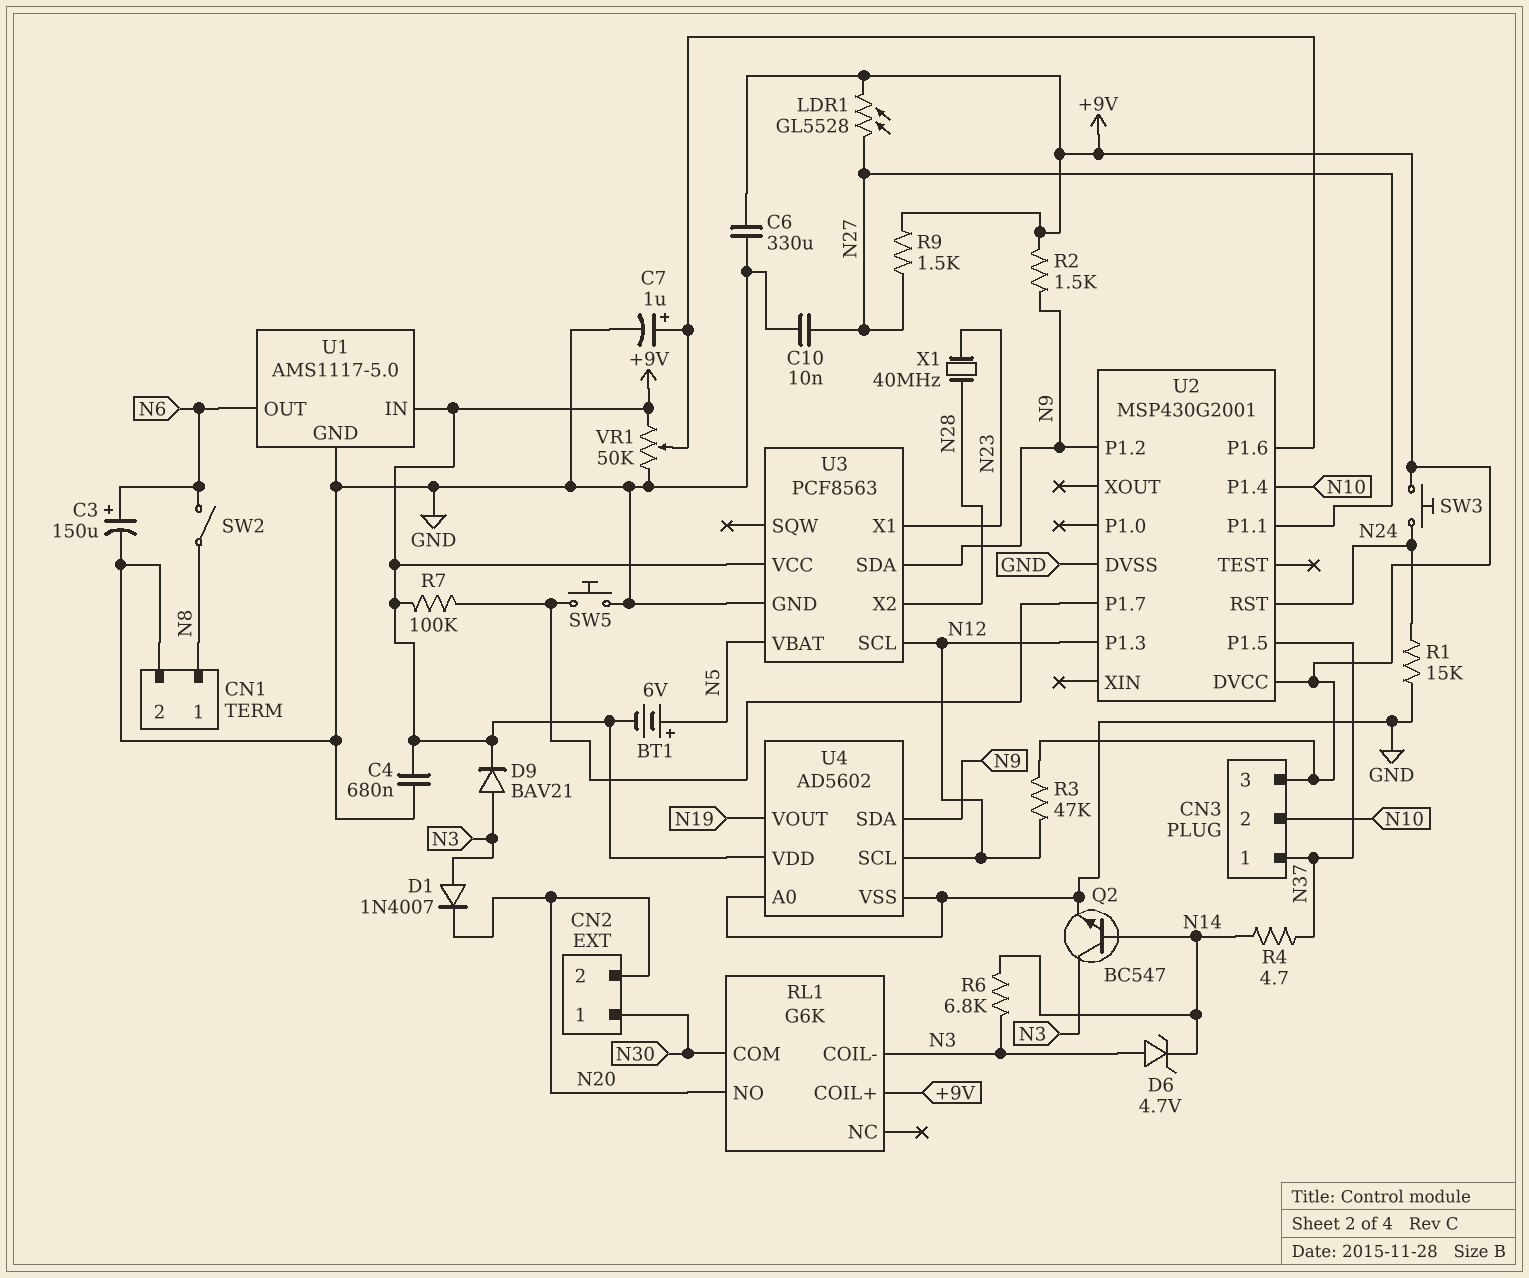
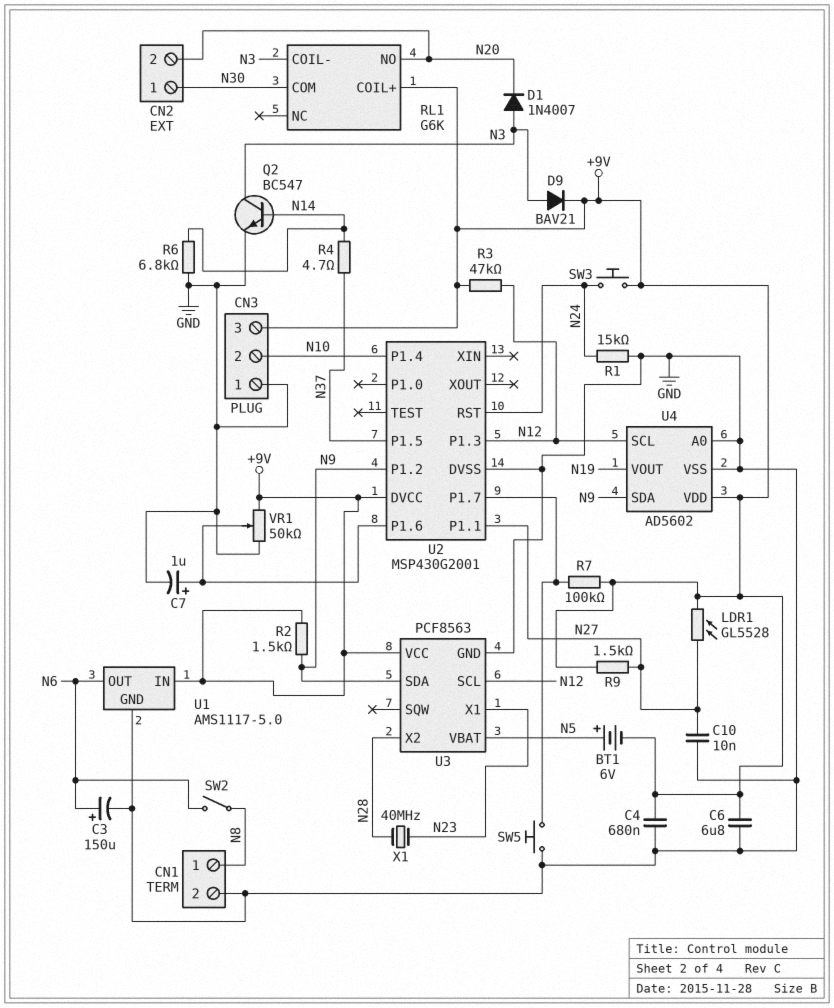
C6: 330uF (+9V, GND) -> 6.8uF (+9V, GND)
CN3 pin 1: N37 -> GND
D6: zener 4.7V (A N3, K N14) -> none
R6: 6.8k (N3, N14) -> 6.8k (GND, N14)

